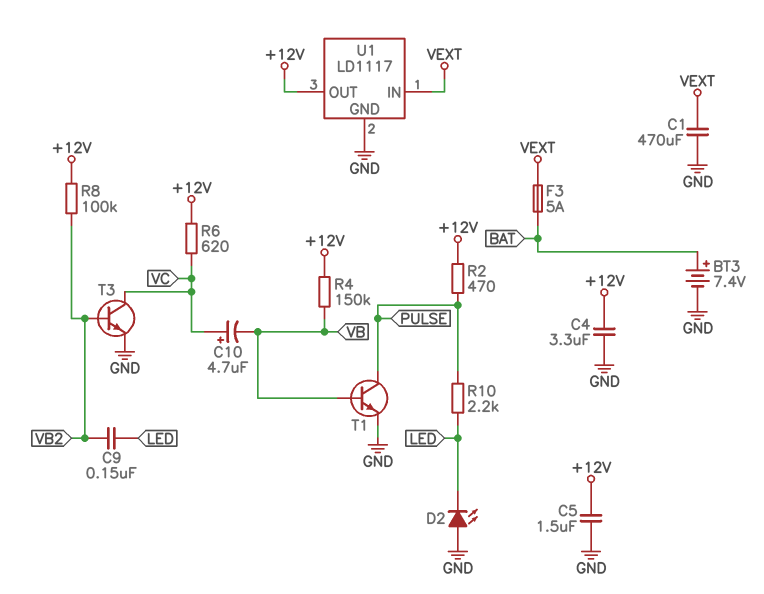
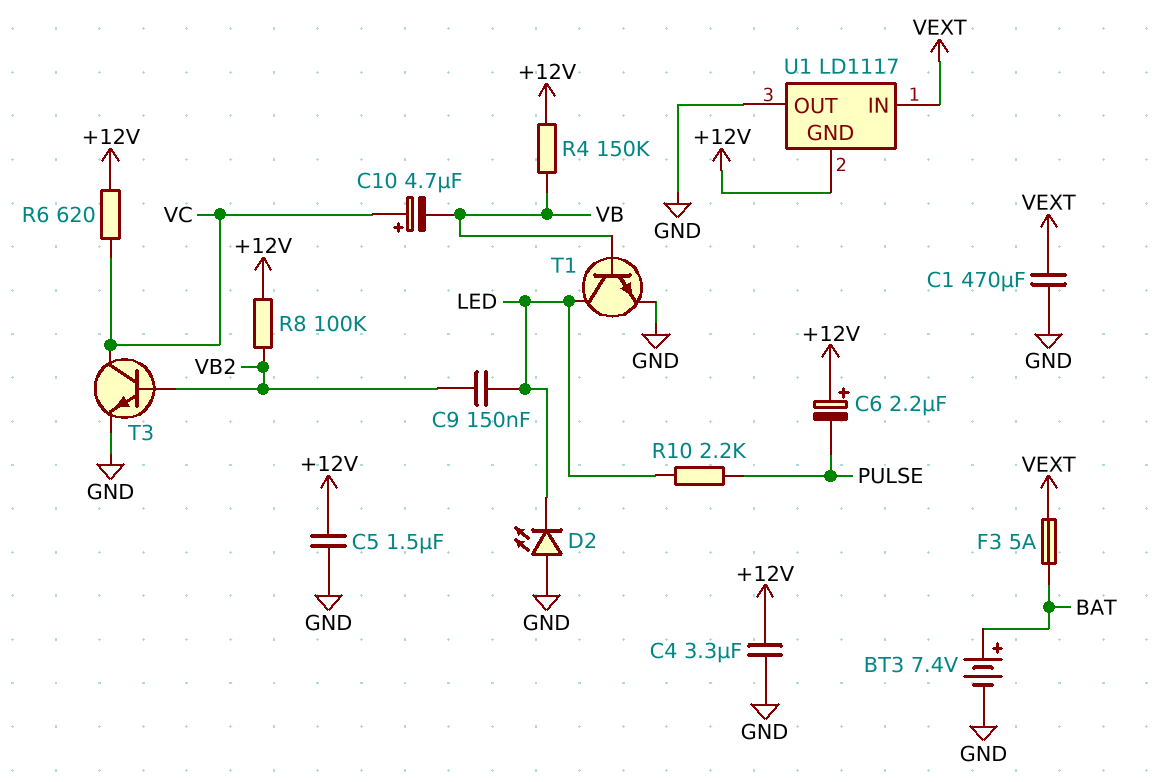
C6: none -> 2.2uF (plus +12V, minus PULSE)
R2: 470 (+12V, PULSE) -> none
T1: NPN (B VB, C PULSE, E GND) -> NPN (B VB, C LED, E GND)
U1 pin GND: GND -> +12V
U1 pin OUT: +12V -> GND

